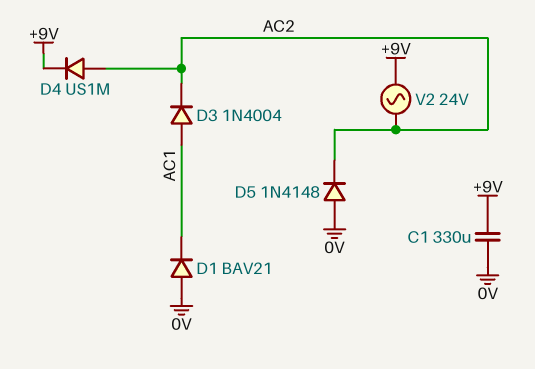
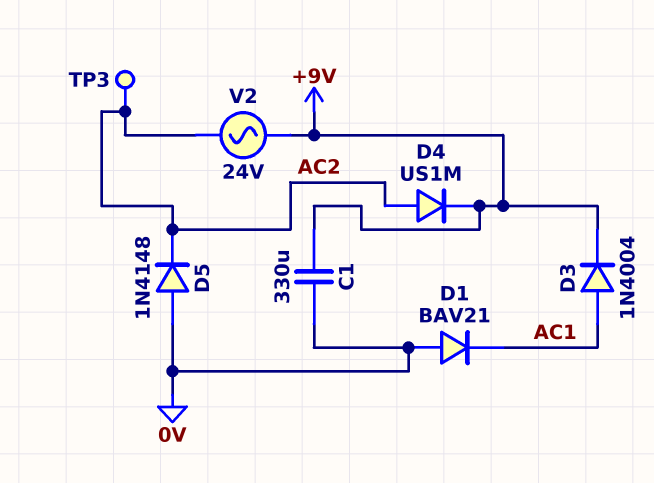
D3: diode 1N4004 (A AC1, K AC2) -> diode 1N4004 (A AC1, K +9V)
TP3: none -> test point (AC2)

